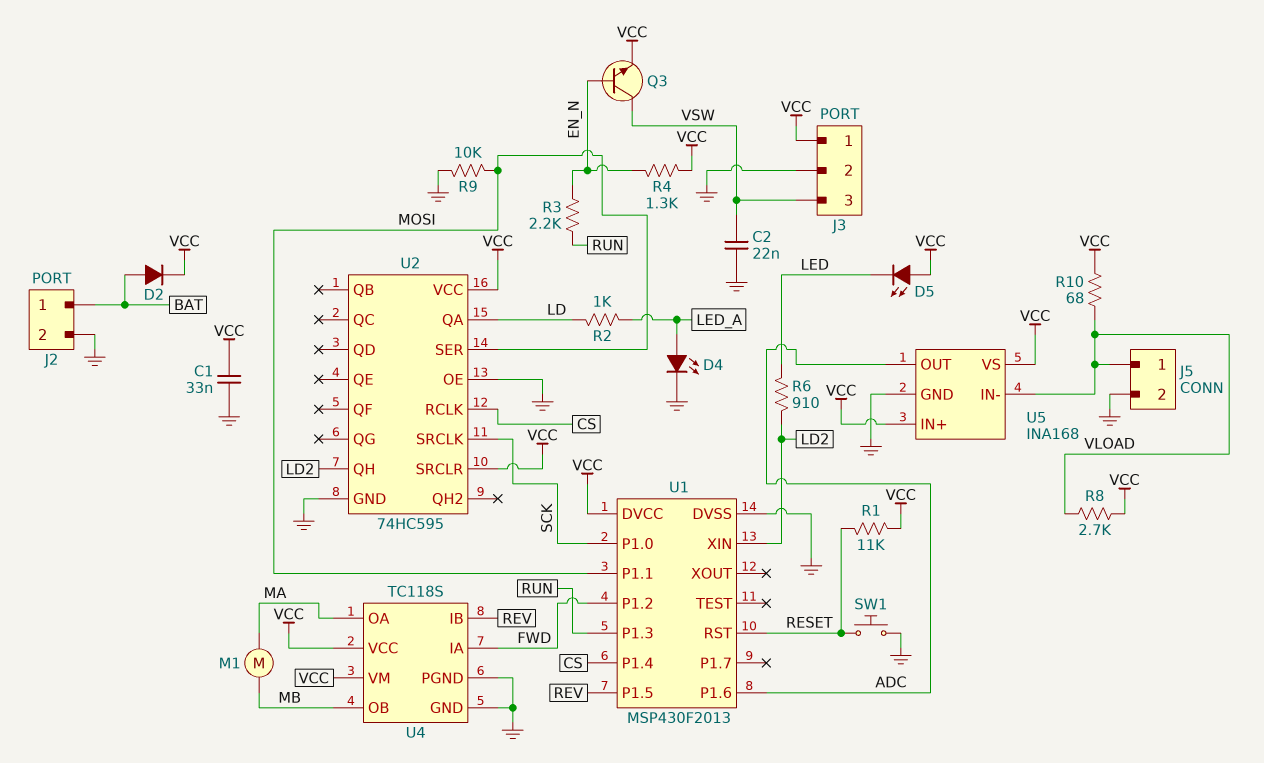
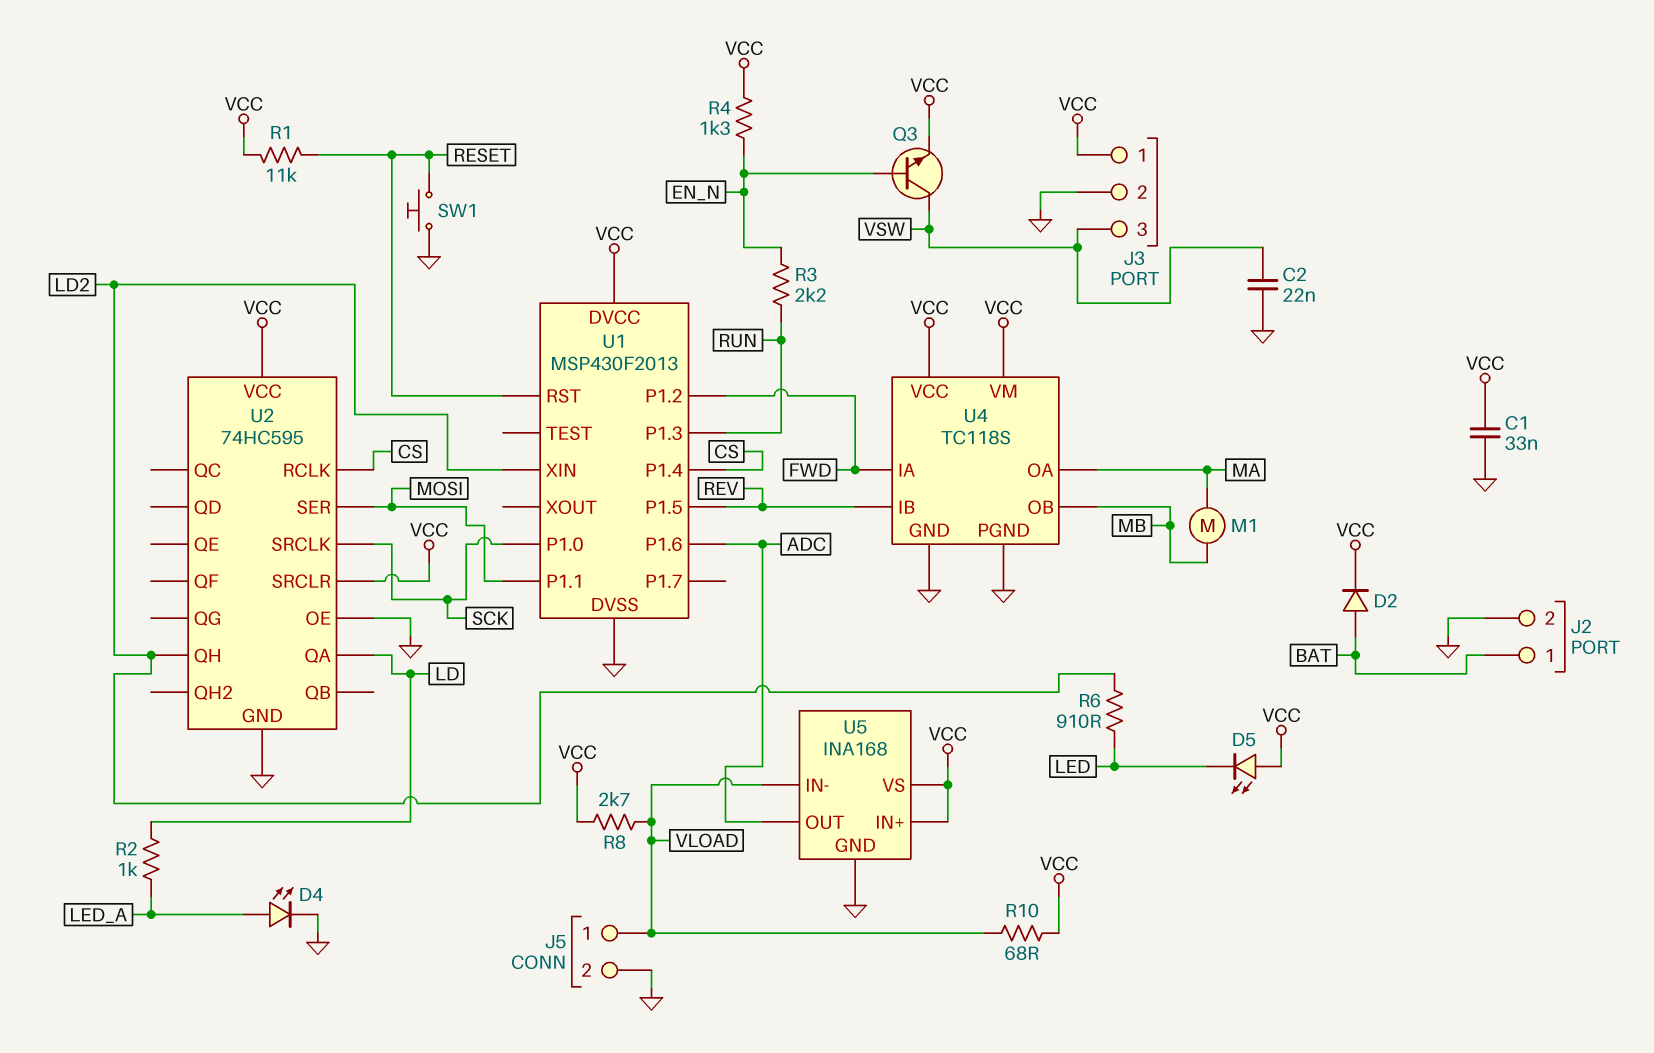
R9: 10k (GND, MOSI) -> none

